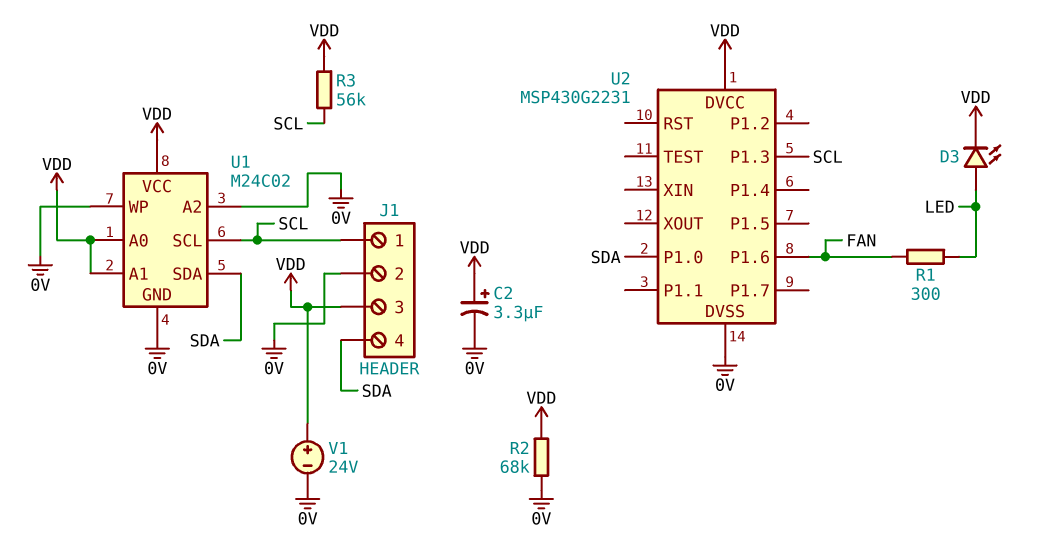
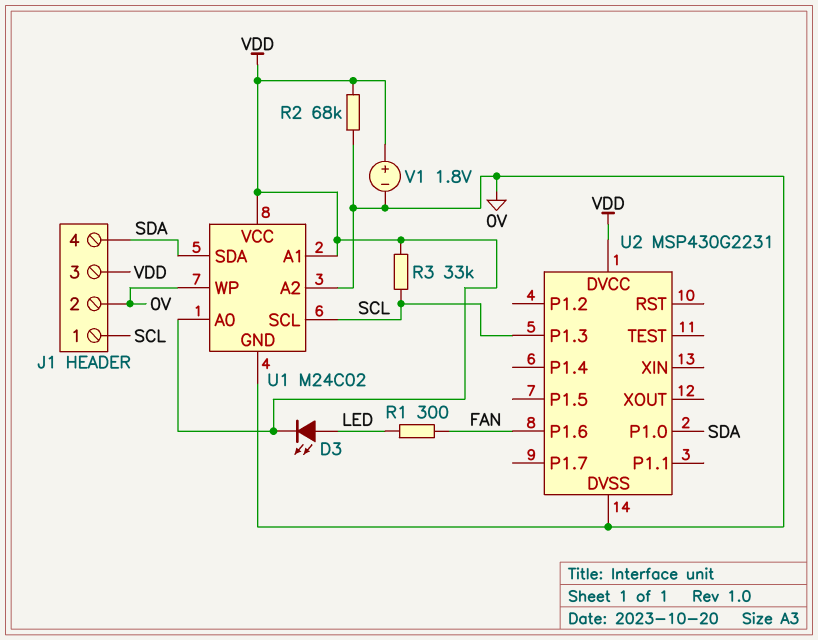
C2: 3.3uF (plus VDD, minus 0V) -> none
R3: 56k (SCL, VDD) -> 33k (SCL, VDD)
V1: 24V (plus VDD, minus 0V) -> 1.8V (plus VDD, minus 0V)

